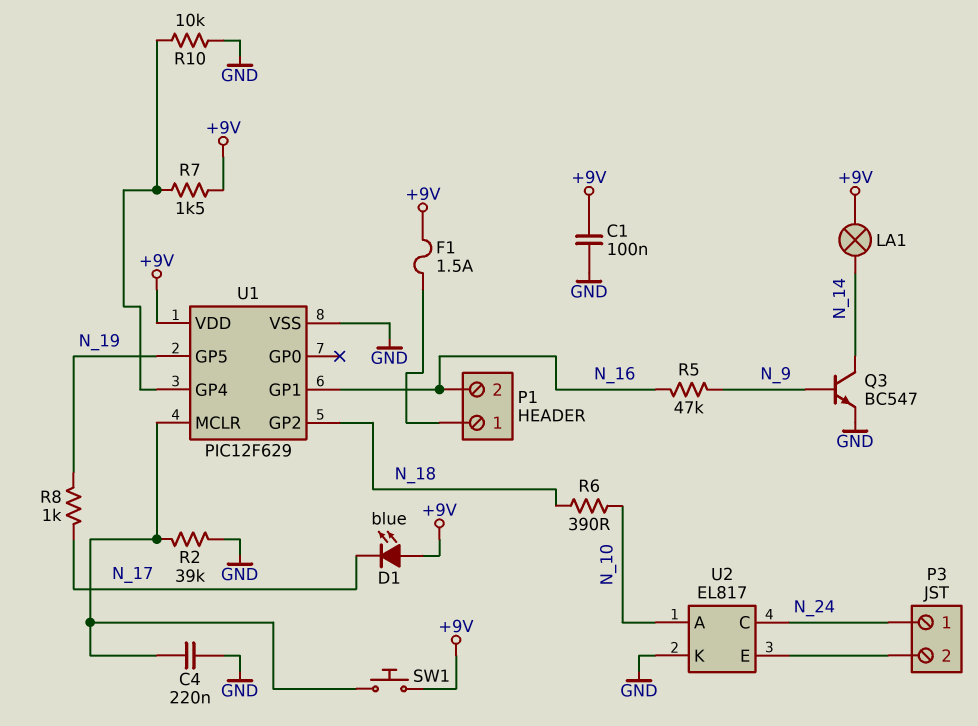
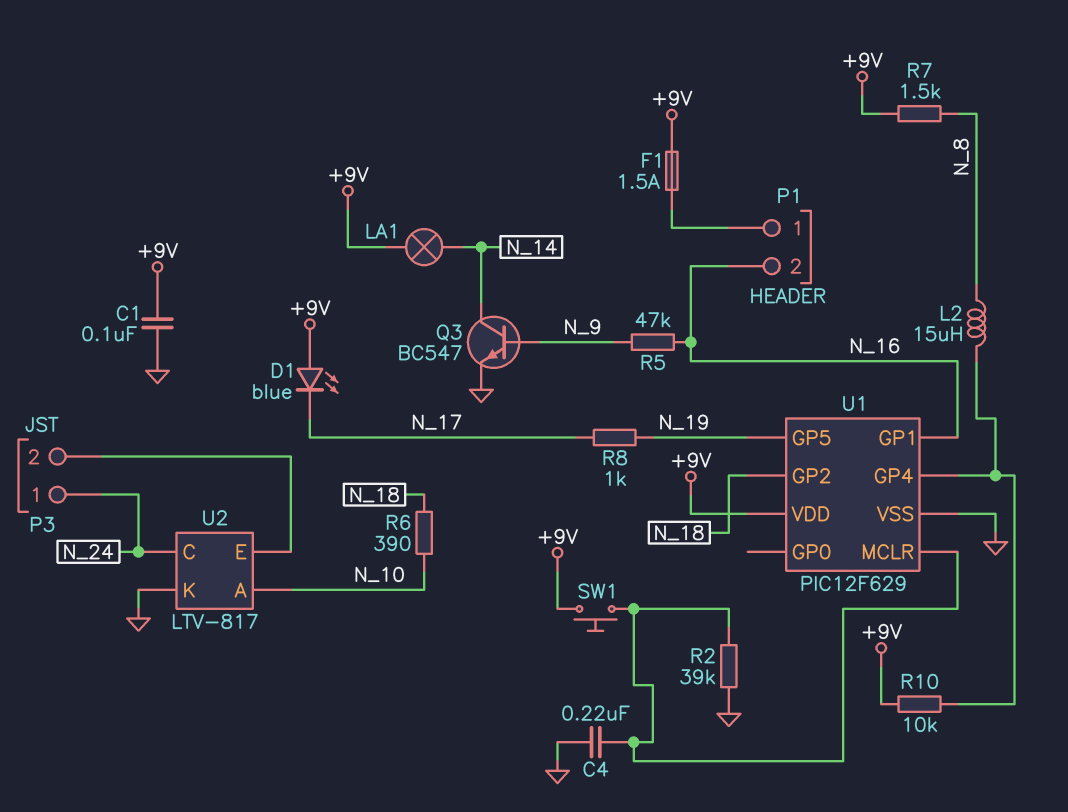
L2: none -> 15uH (N_8, U1/GP4)
R7: 1.5k (+9V, U1/GP4) -> 1.5k (+9V, N_8)
R10: 10k (GND, U1/GP4) -> 10k (+9V, U1/GP4)
U2: EL817 -> LTV-817

